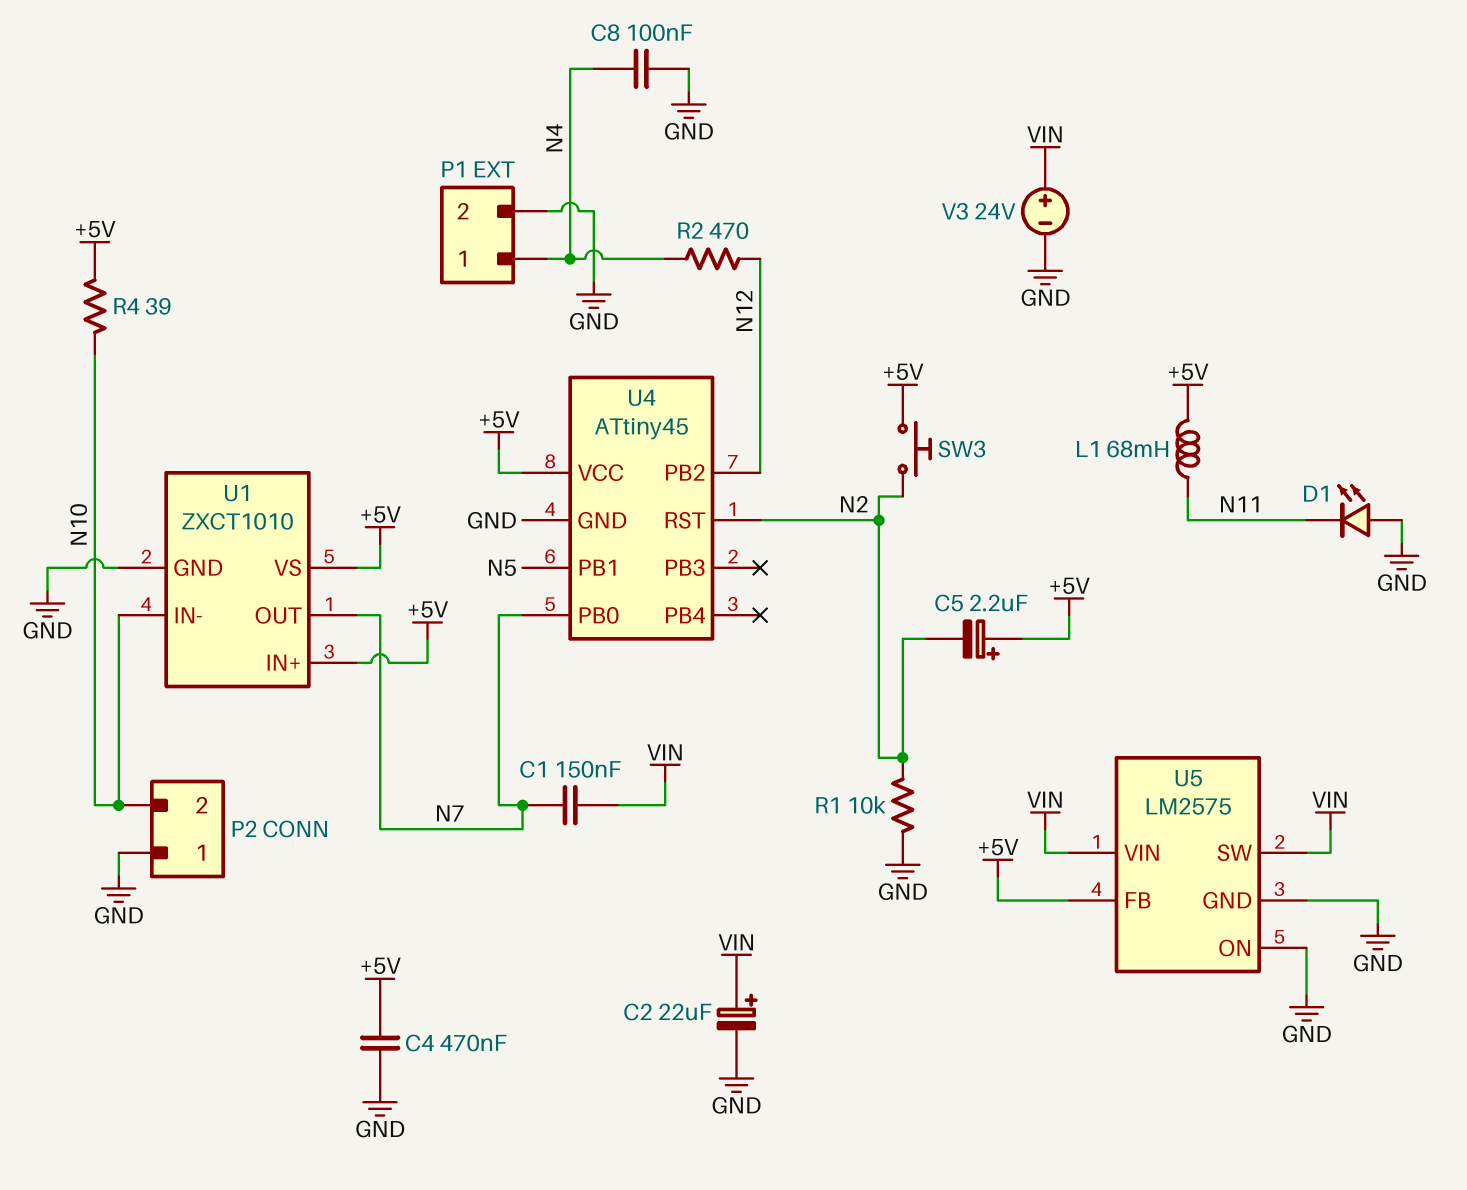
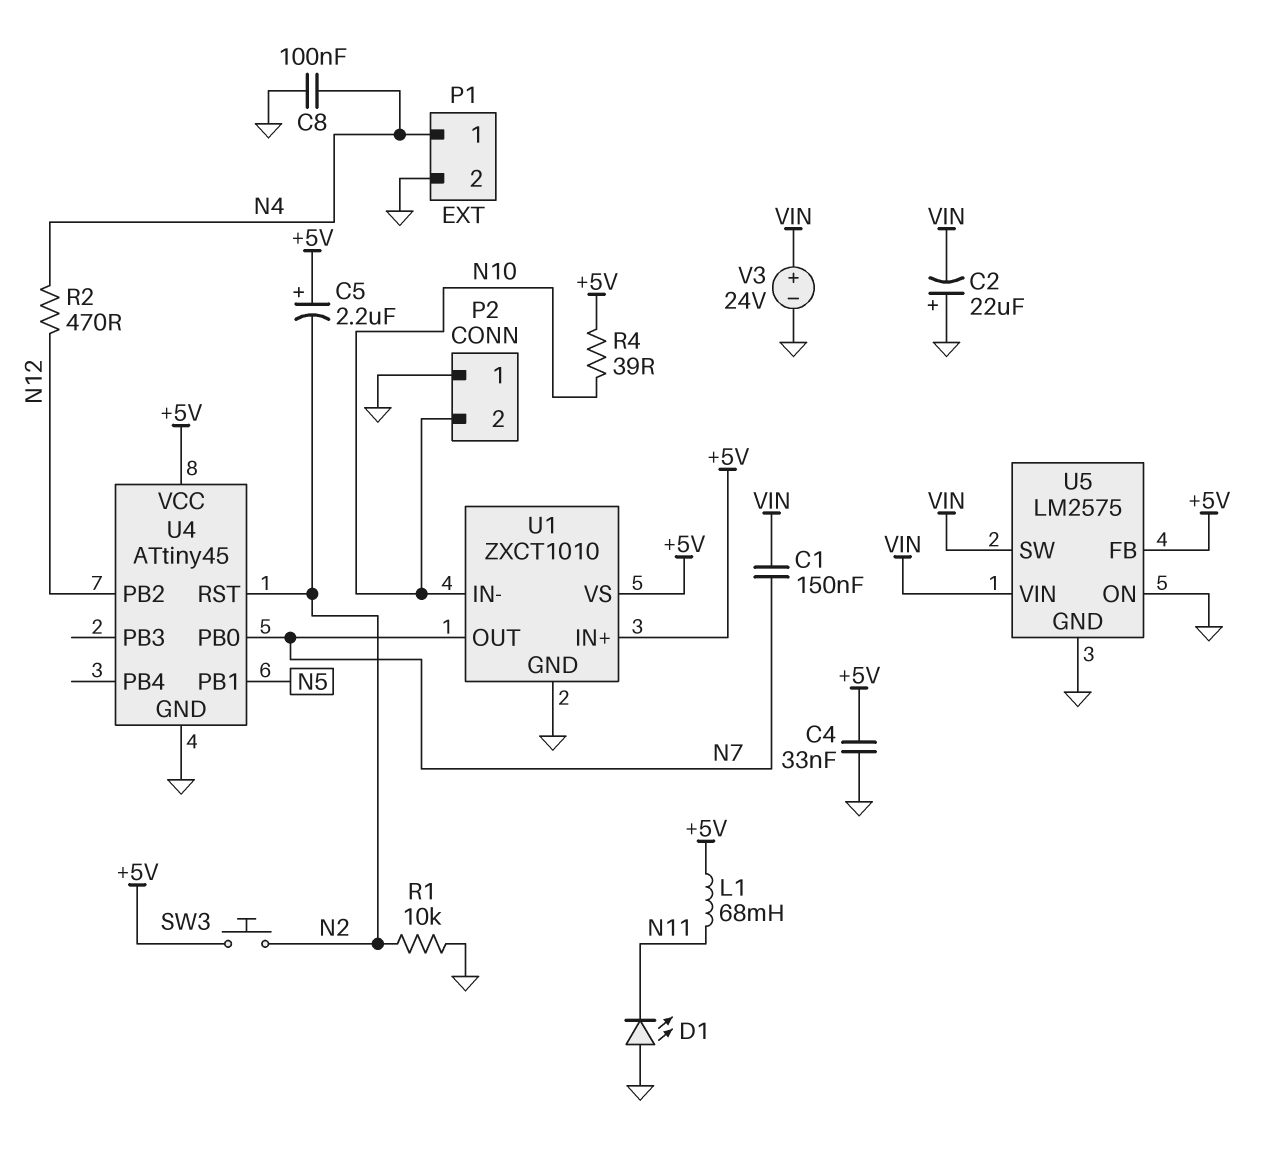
C2: 22uF (plus VIN, minus GND) -> 22uF (plus GND, minus VIN)
C4: 470nF (+5V, GND) -> 33nF (+5V, GND)

